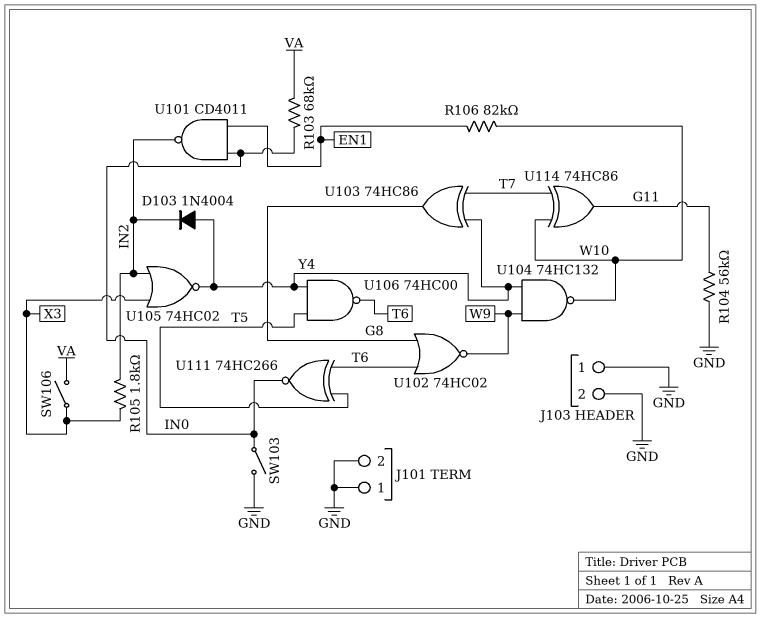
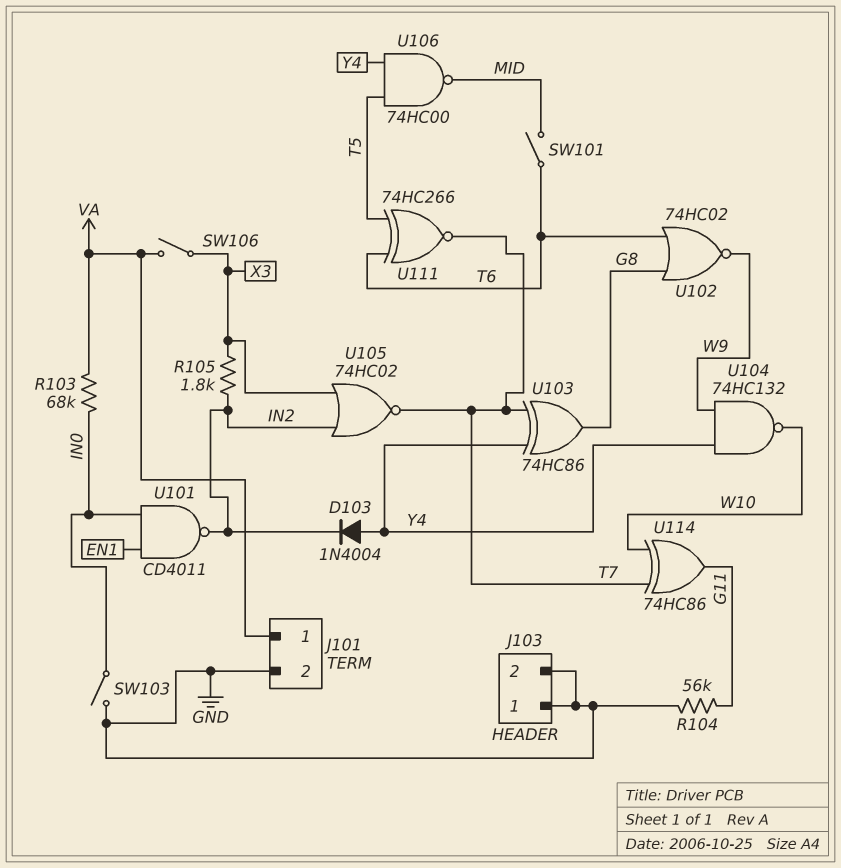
J101 pin 1: GND -> VA
R106: 82k (EN1, W10) -> none
SW101: none -> switch (MID, T6)
U105: NOR 74HC02 (in IN2, in X3, out Y4) -> NOR 74HC02 (in IN2, in X3, out T7)
U106: NAND 74HC00 (in T5, in Y4, out T6) -> NAND 74HC00 (in T5, in Y4, out MID)
U111: XNOR 74HC266 (in T5, in T6, out IN0) -> XNOR 74HC266 (in T5, in T6, out T7)

